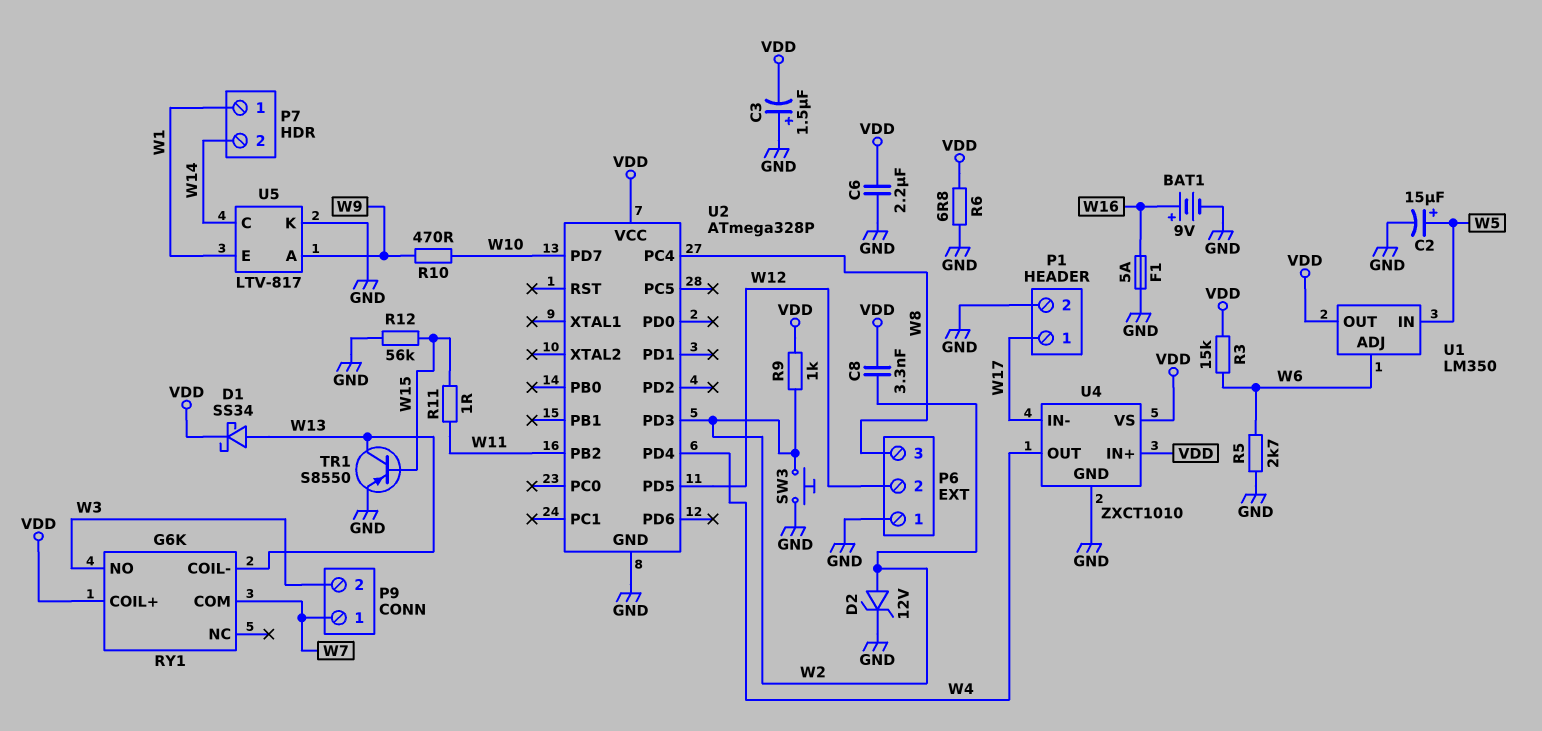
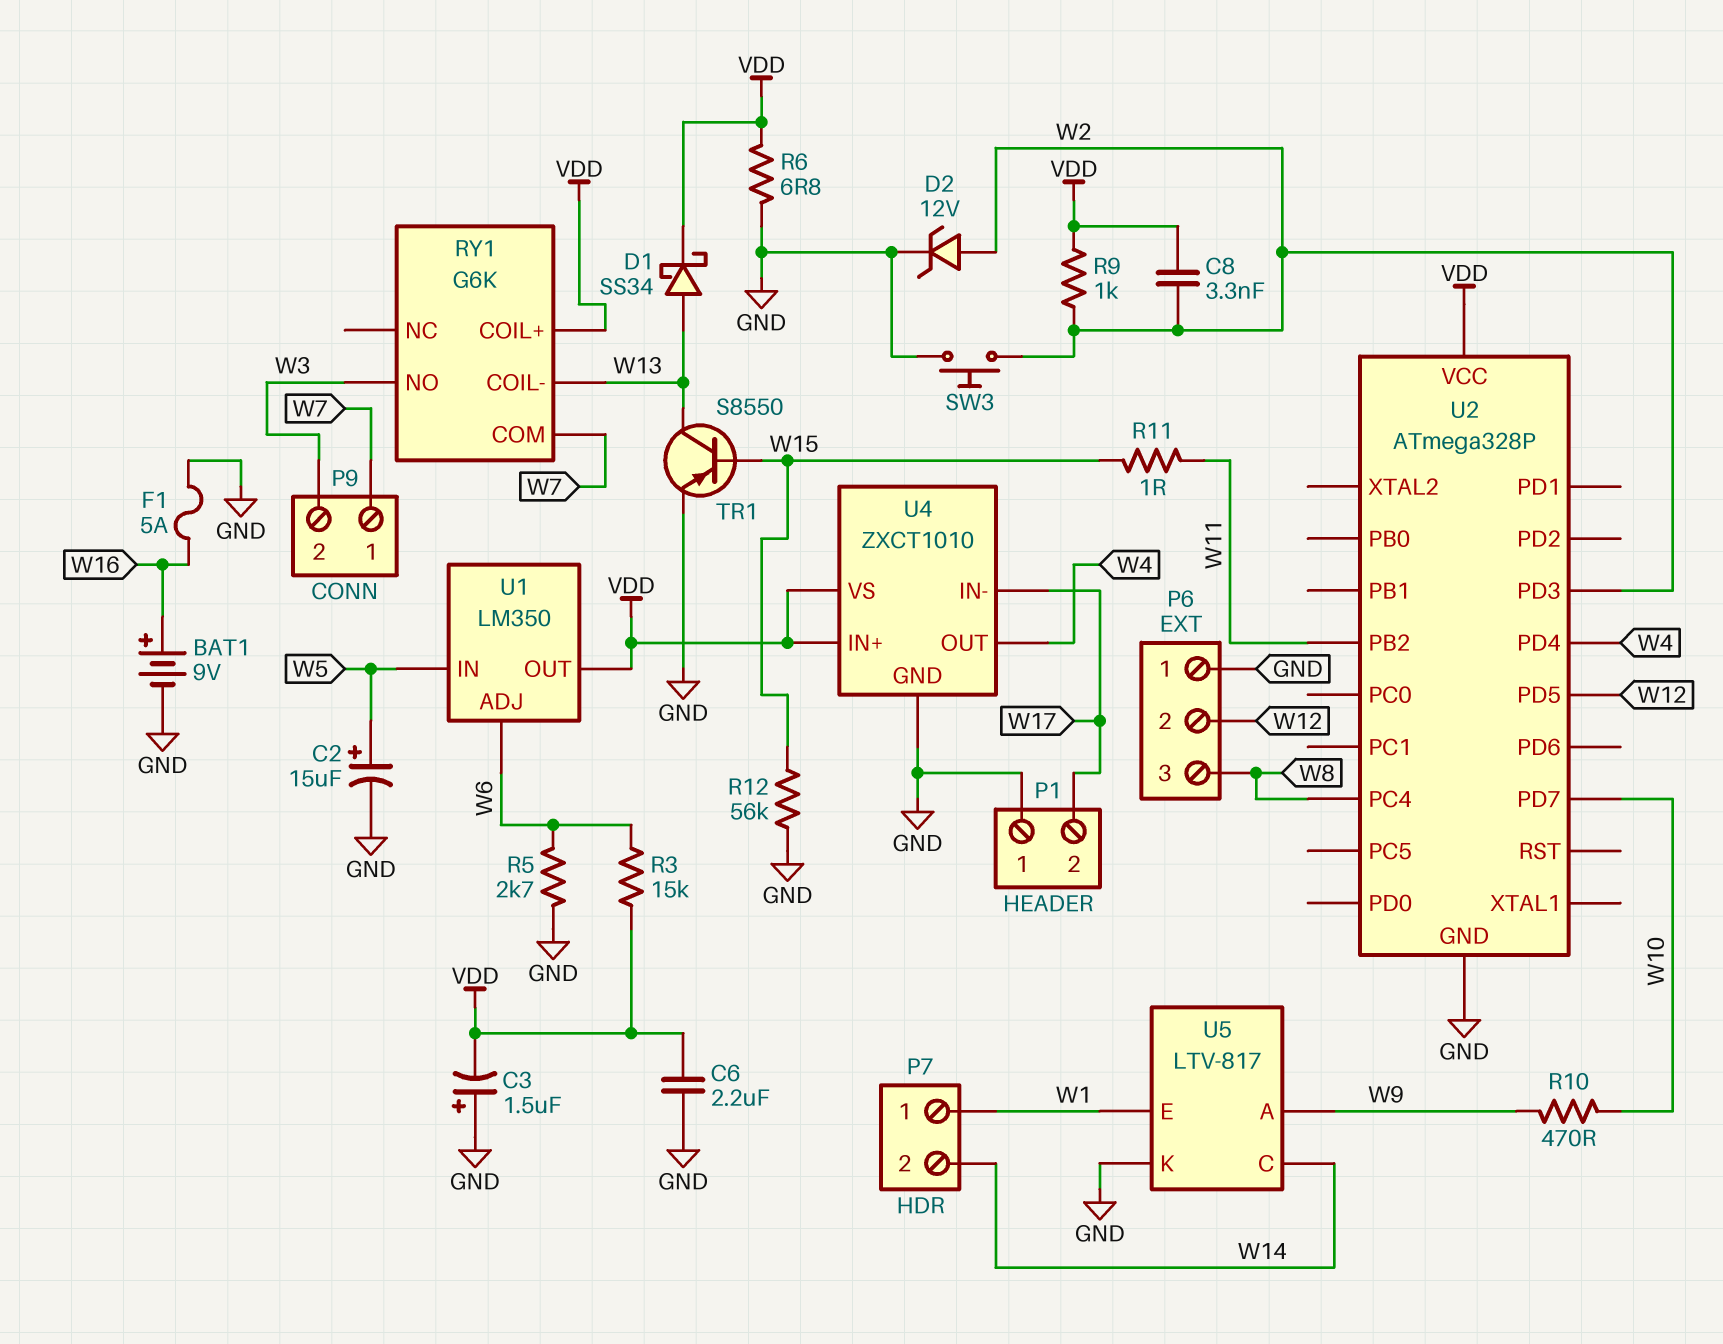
P1 pin 1: W17 -> GND
P1 pin 2: GND -> W17

